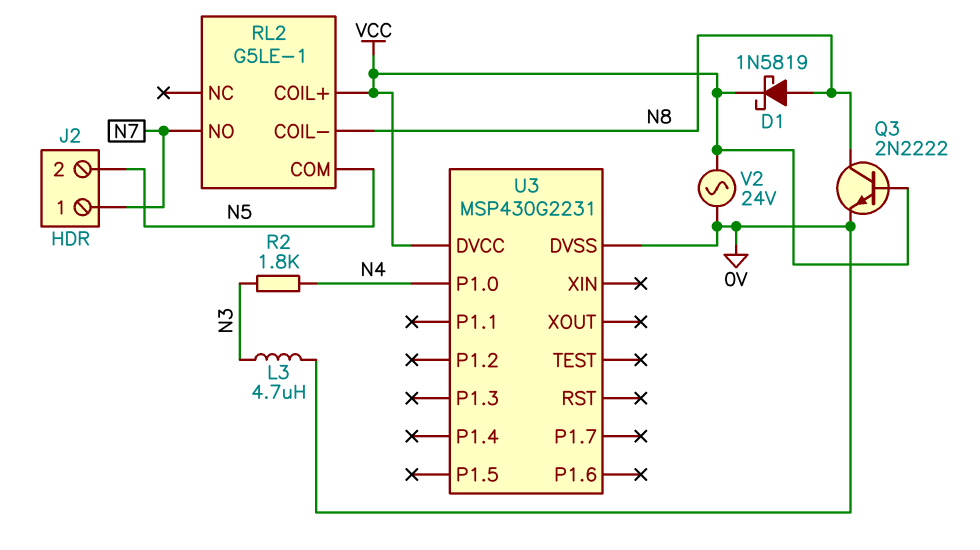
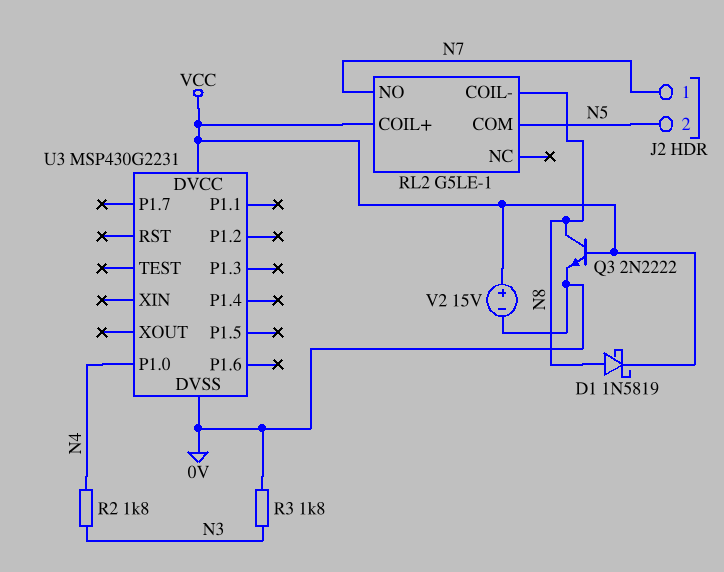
L3: 4.7uH (0V, N3) -> none
R3: none -> 1.8k (0V, N3)
V2: AC 24V (0V, VCC) -> 15V (plus VCC, minus 0V)

